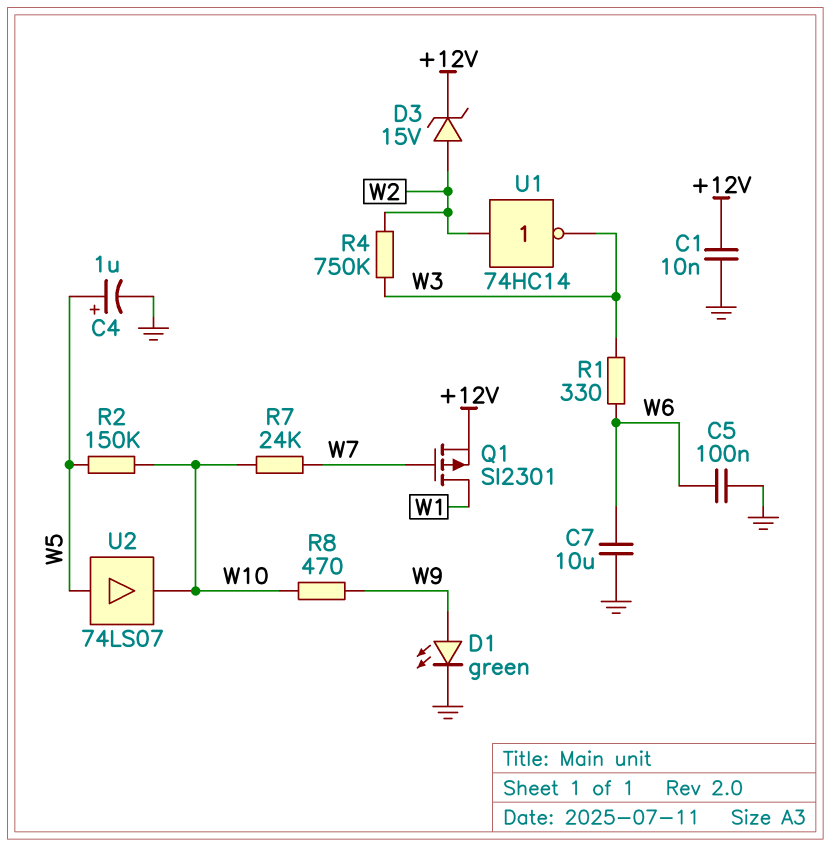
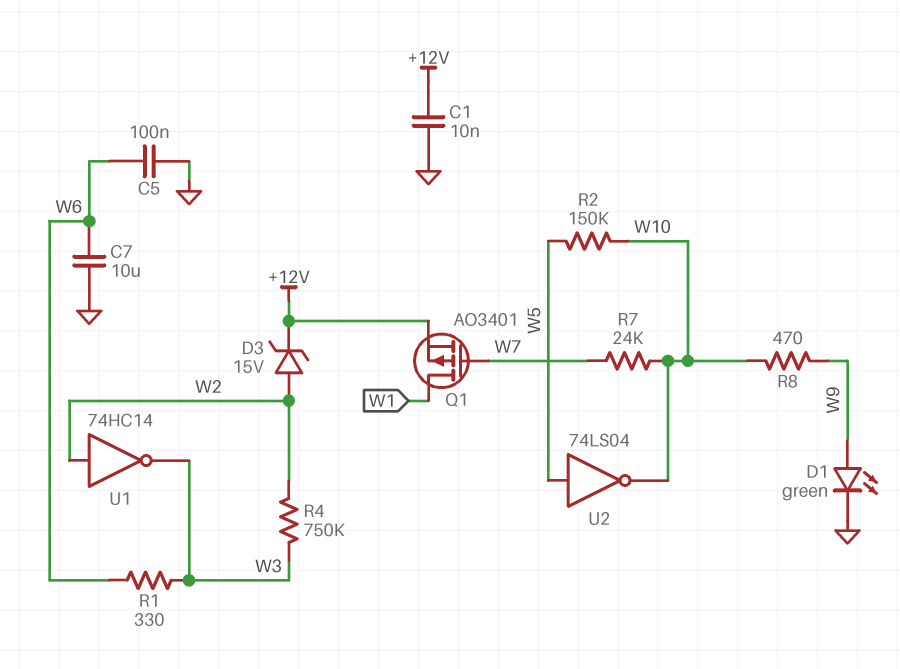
C4: 1uF (plus W5, minus GND) -> none
Q1: PMOS SI2301 (G W7, D W1, S +12V) -> PMOS AO3401 (G W7, D W1, S +12V)
U2: buffer 74LS07 (in W5, out W10) -> NOT 74LS04 (in W5, out W10)

